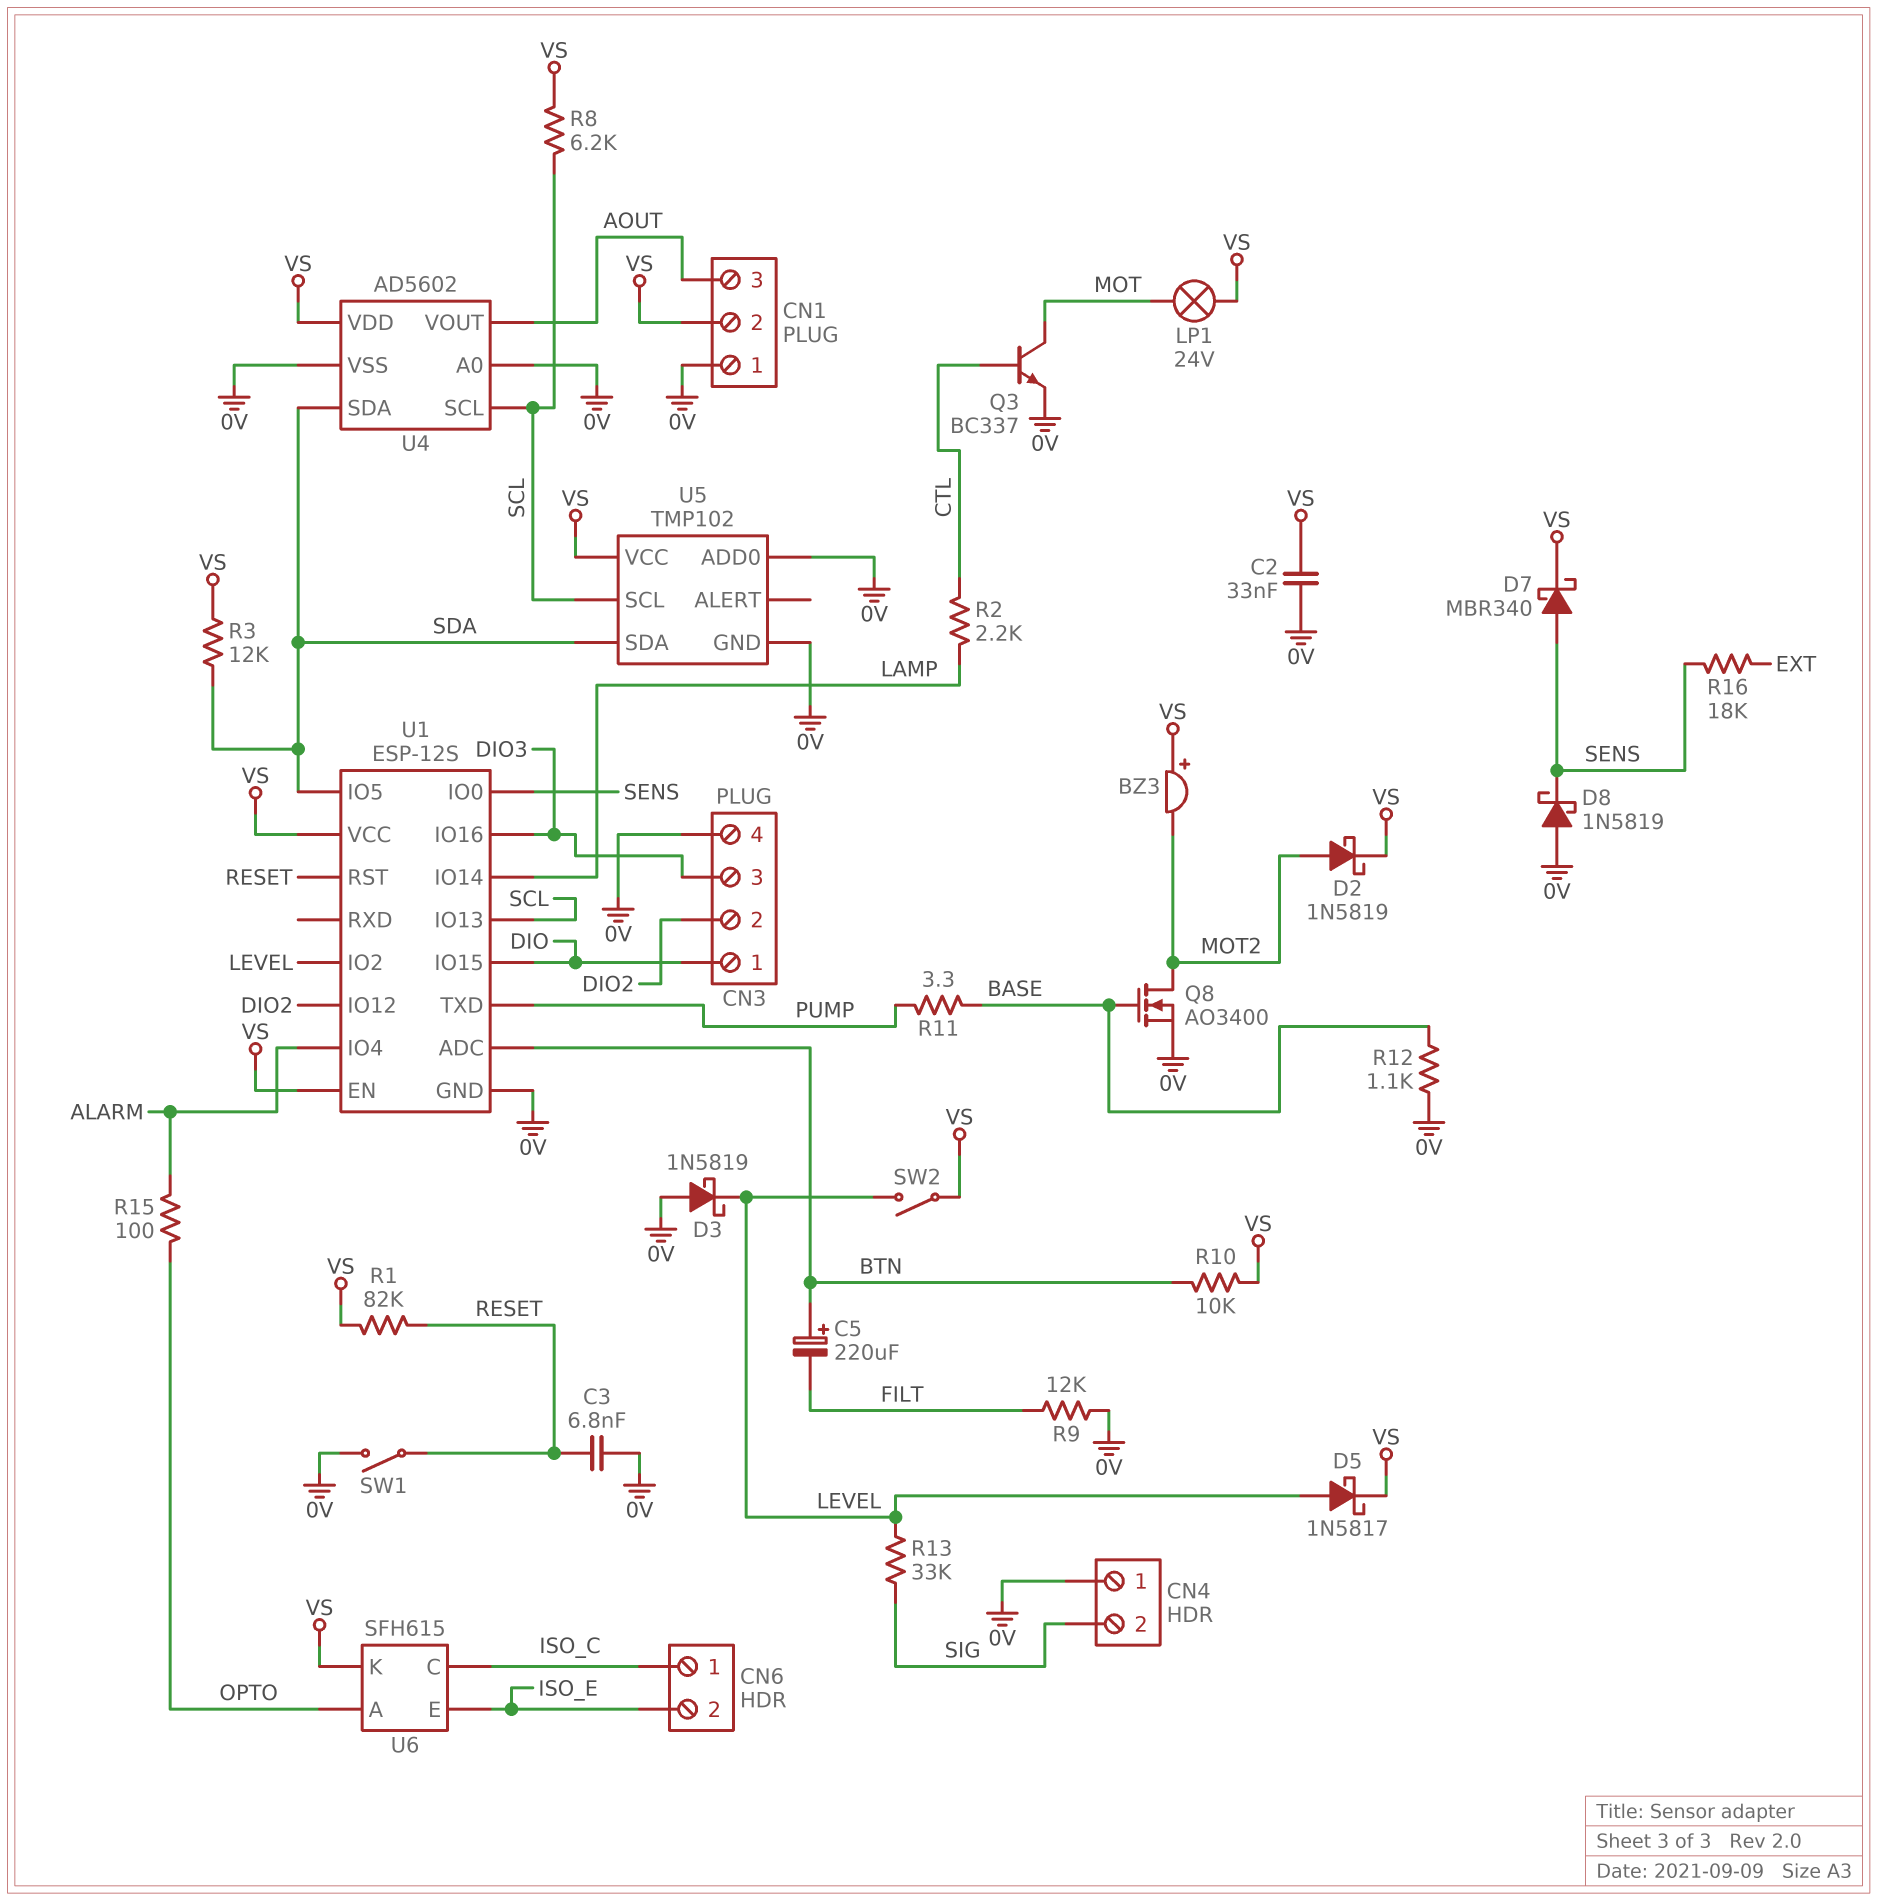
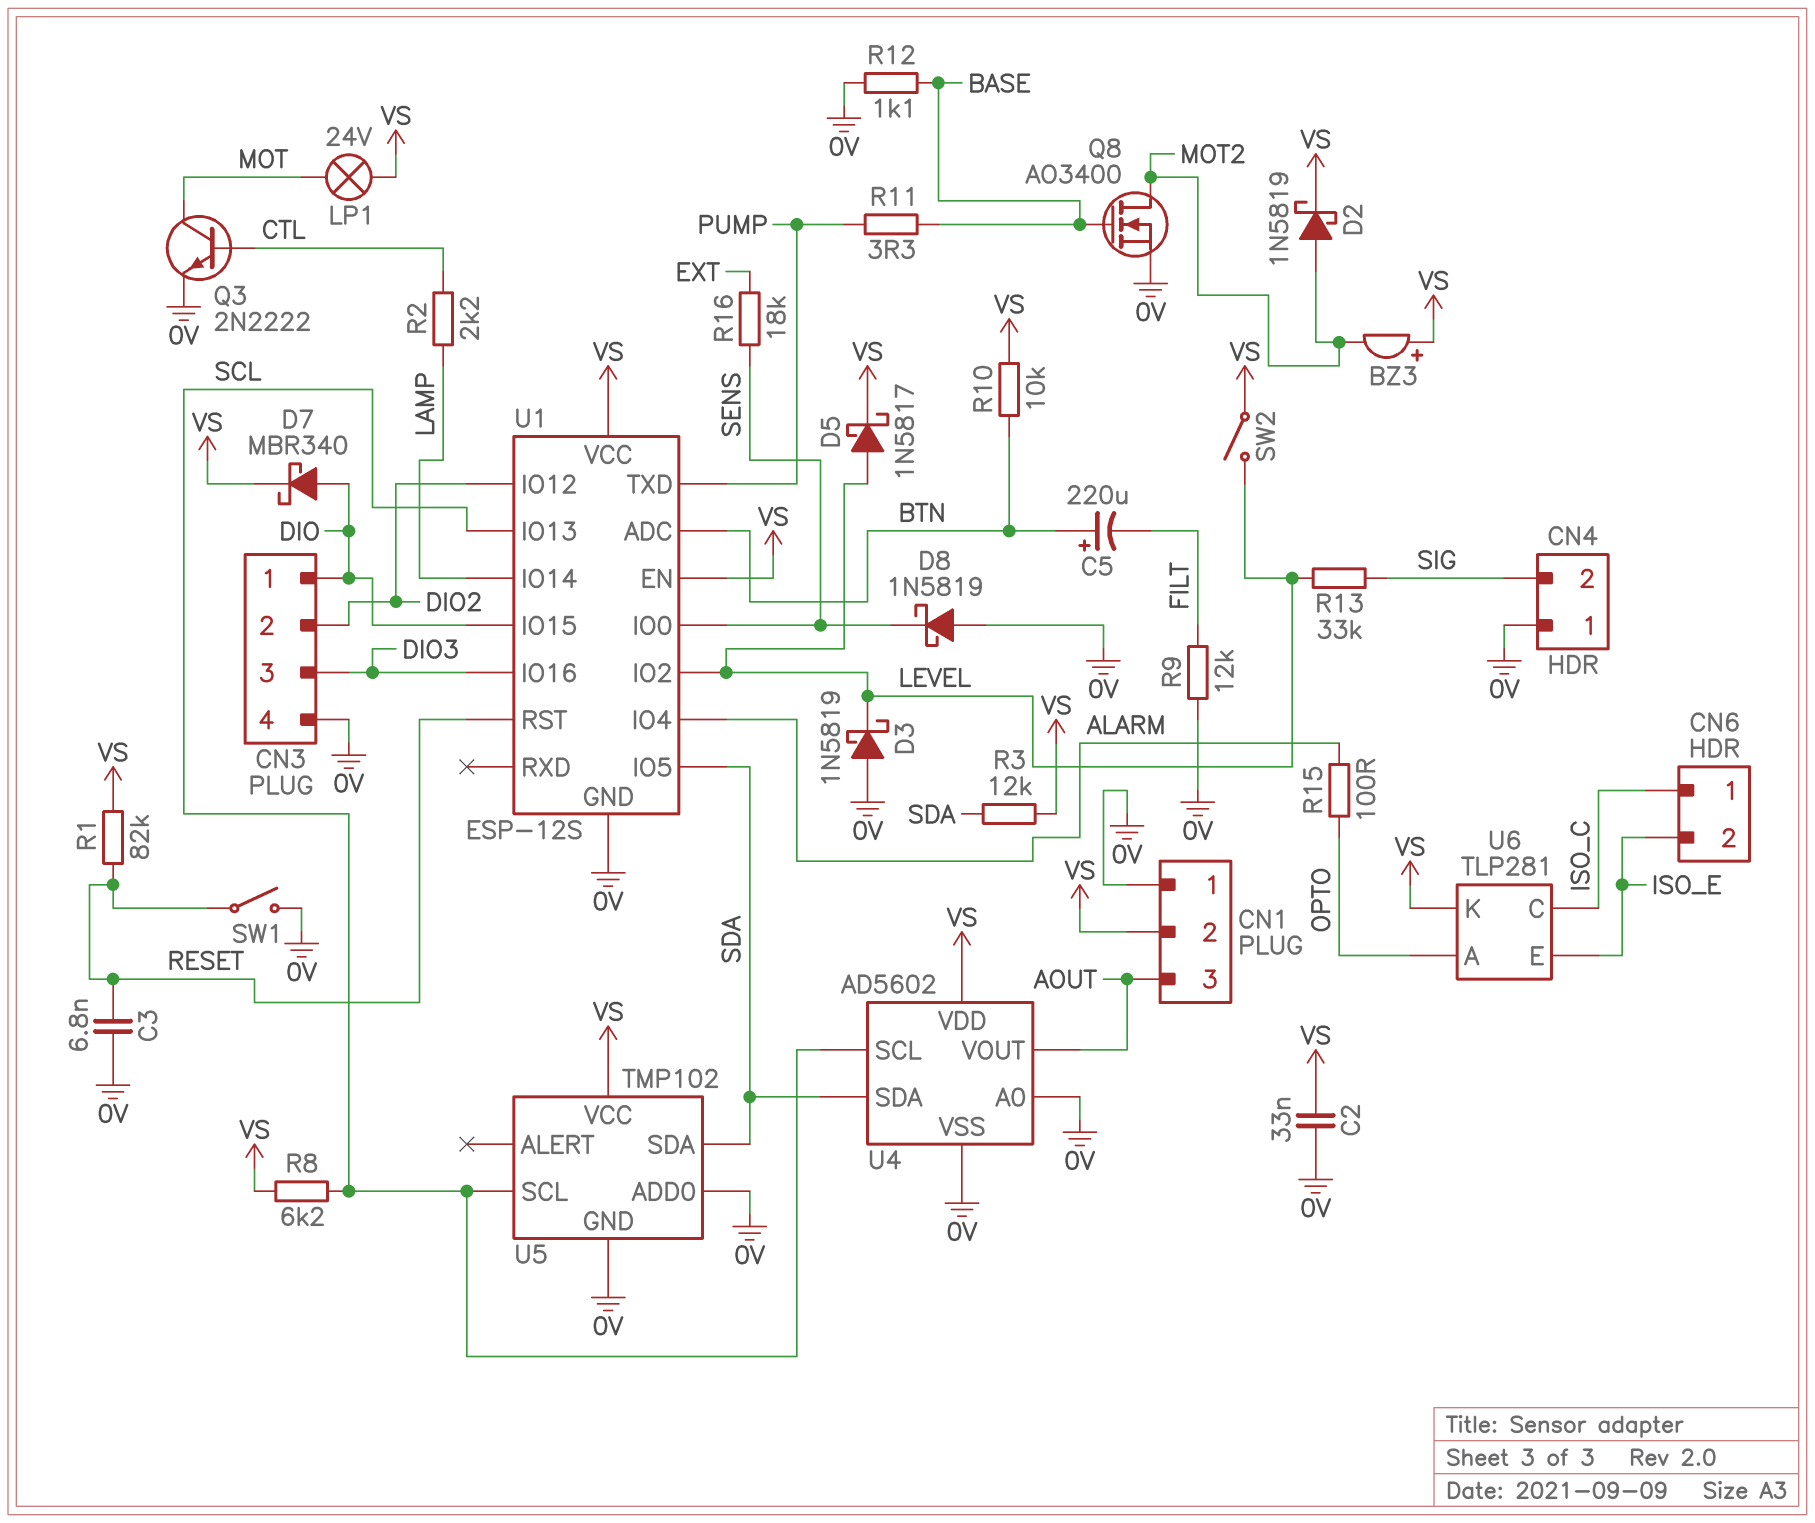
D7: schottky MBR340 (A SENS, K VS) -> schottky MBR340 (A DIO, K VS)
Q3: NPN BC337 (B CTL, C MOT, E 0V) -> NPN 2N2222 (B CTL, C MOT, E 0V)
U6: SFH615 -> TLP281

